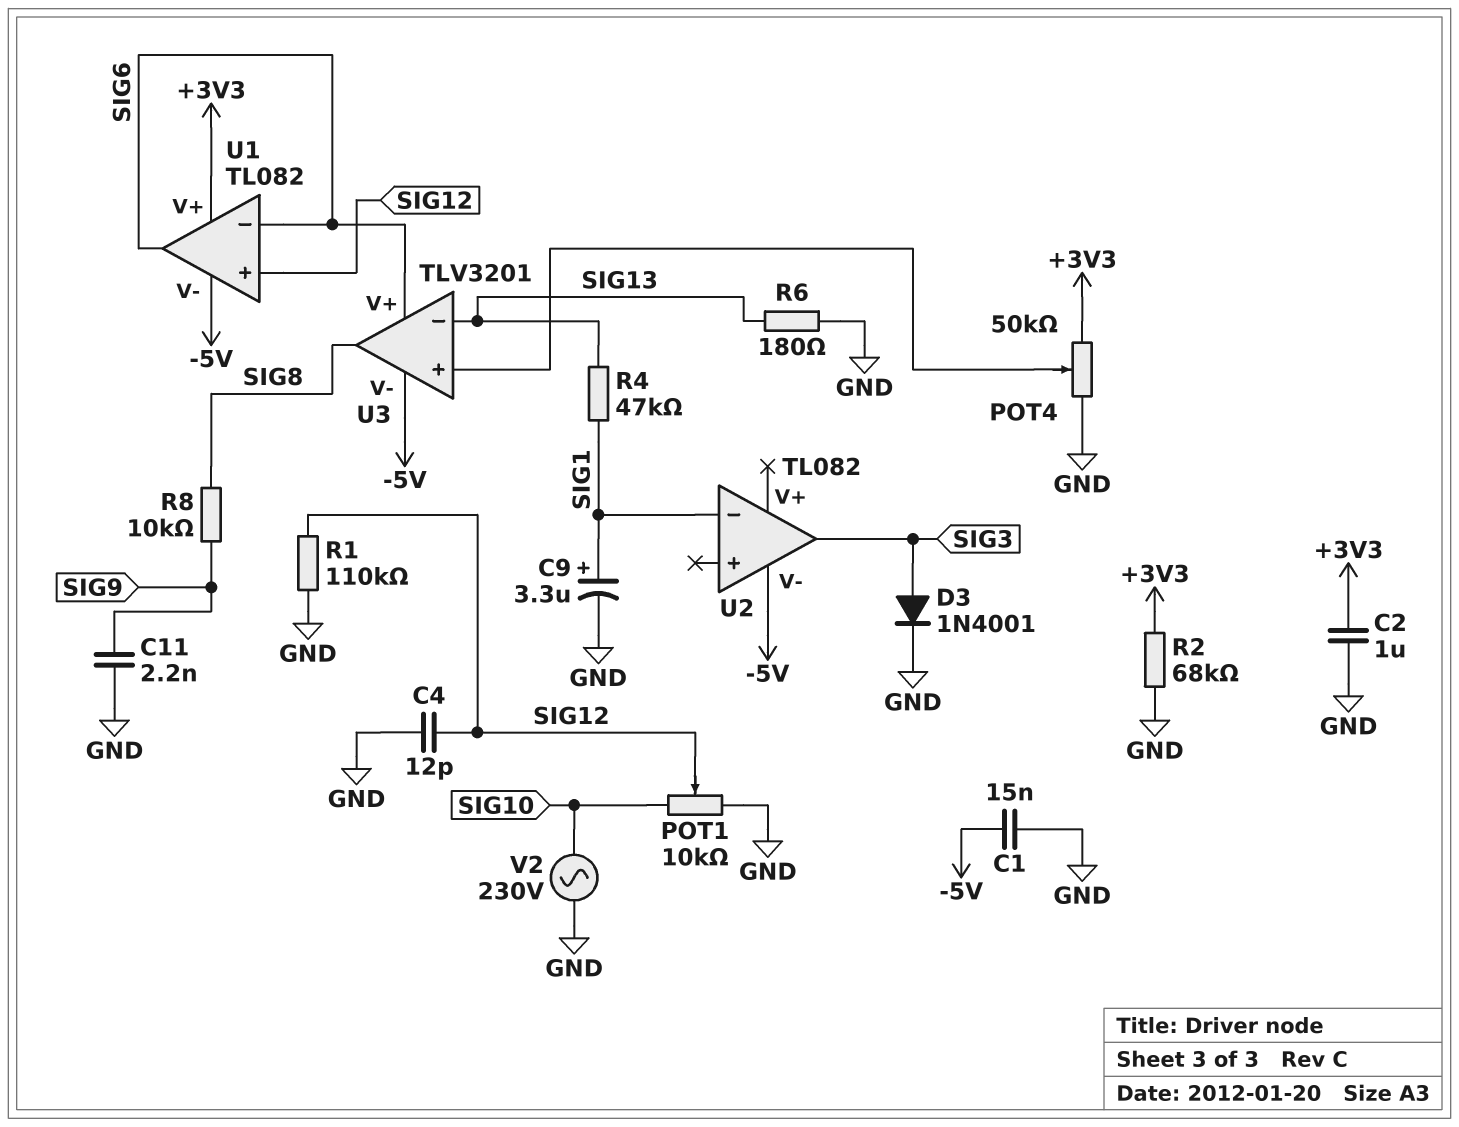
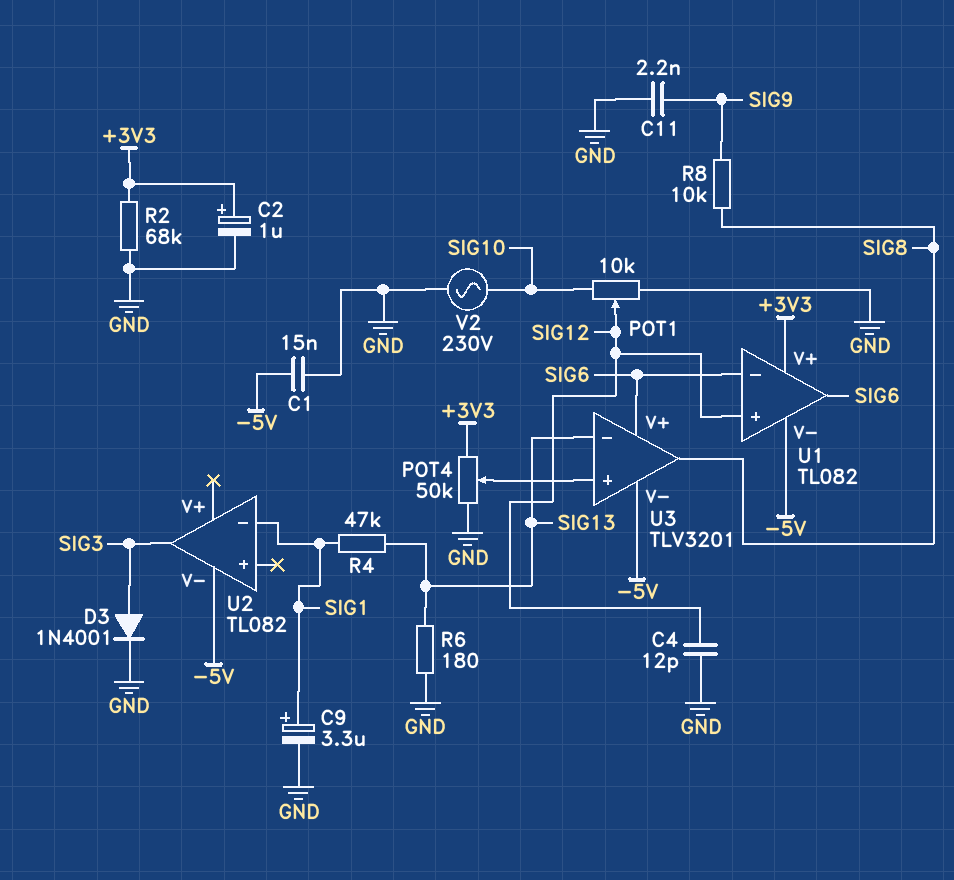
C2: 1uF (+3V3, GND) -> 1uF (plus +3V3, minus GND)
R1: 110k (GND, SIG12) -> none

